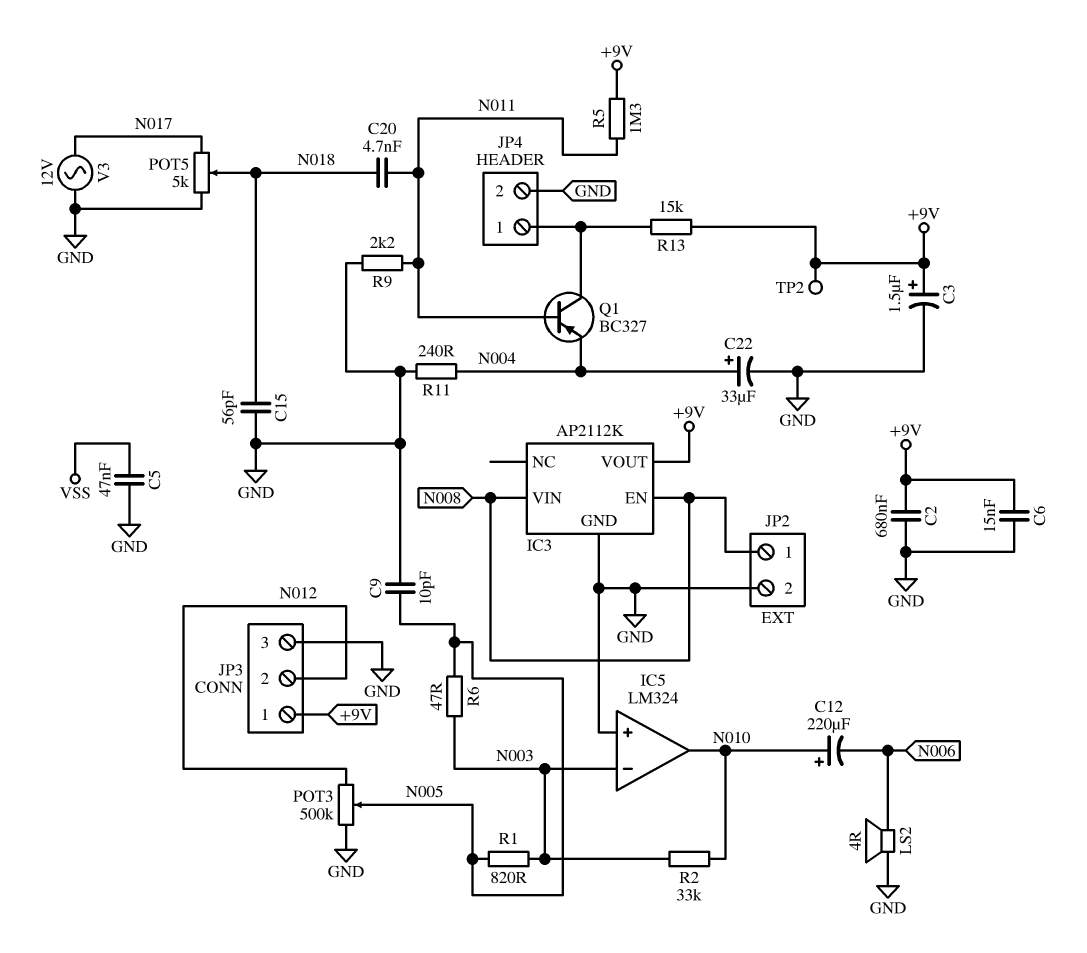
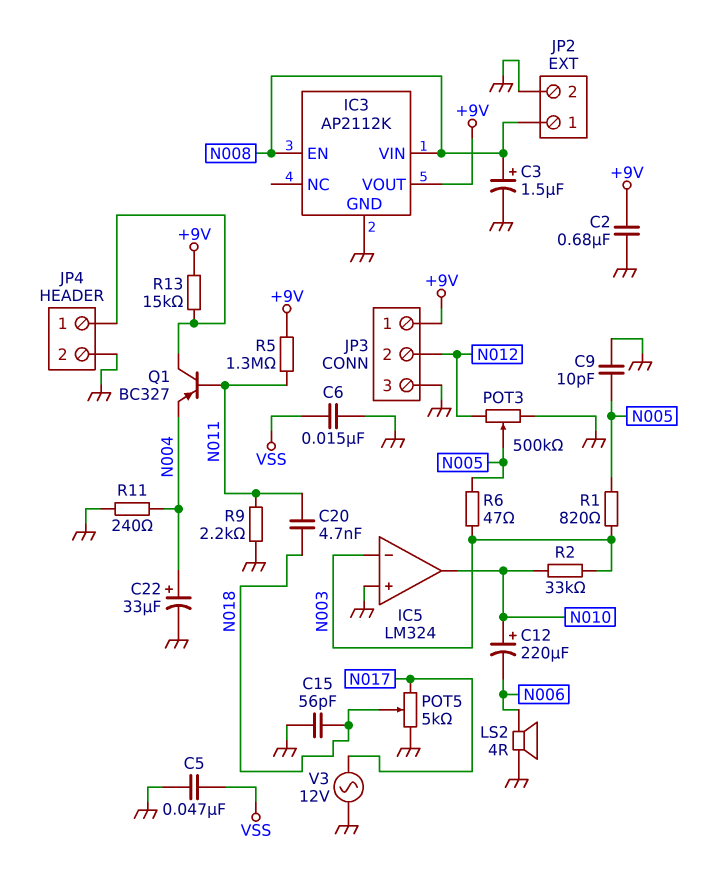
C3: 1.5uF (plus +9V, minus GND) -> 1.5uF (plus N008, minus GND)
C6: 15nF (+9V, GND) -> 15nF (GND, VSS)
TP2: test point (+9V) -> none

